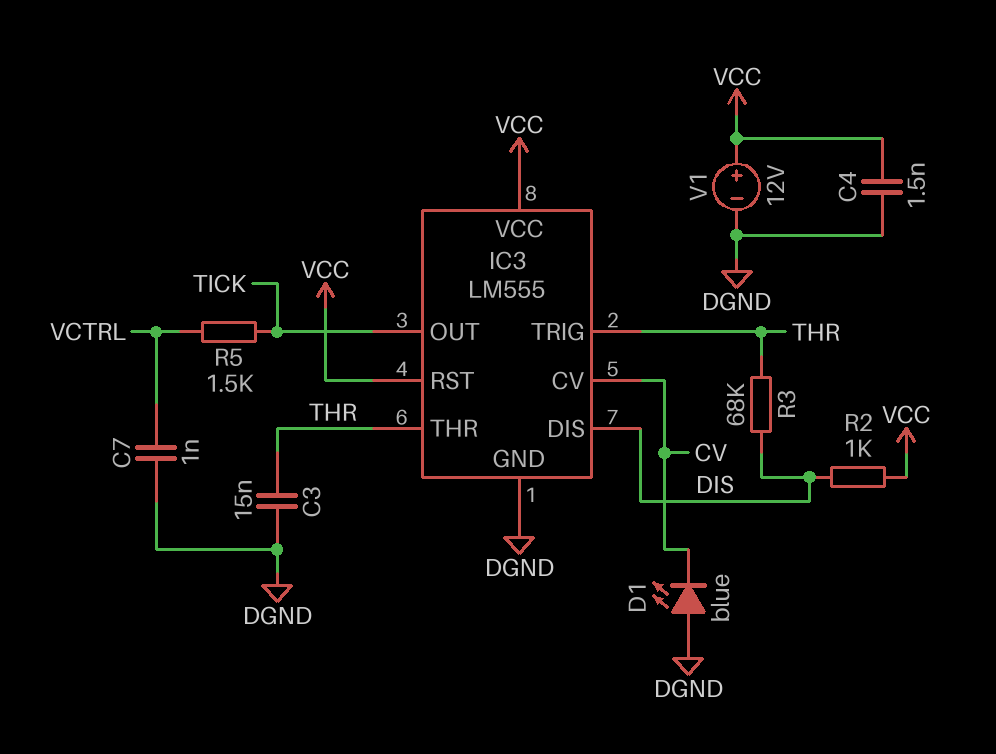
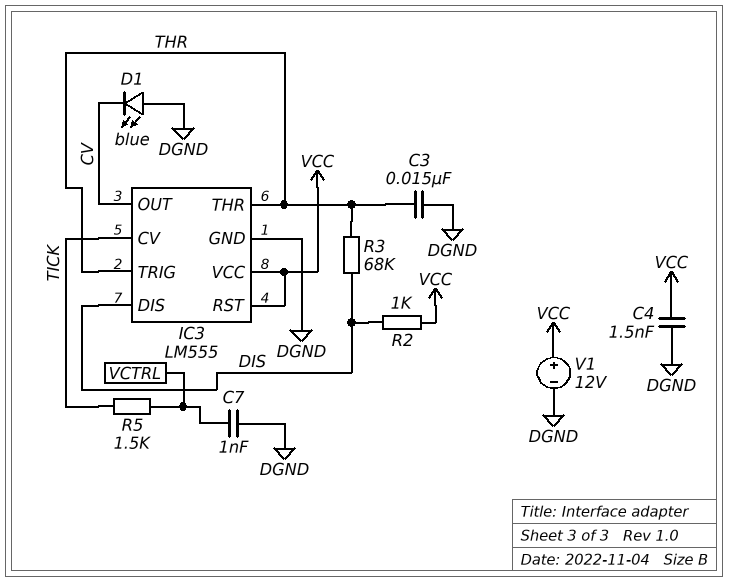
IC3 pin CV: CV -> TICK
IC3 pin OUT: TICK -> CV

